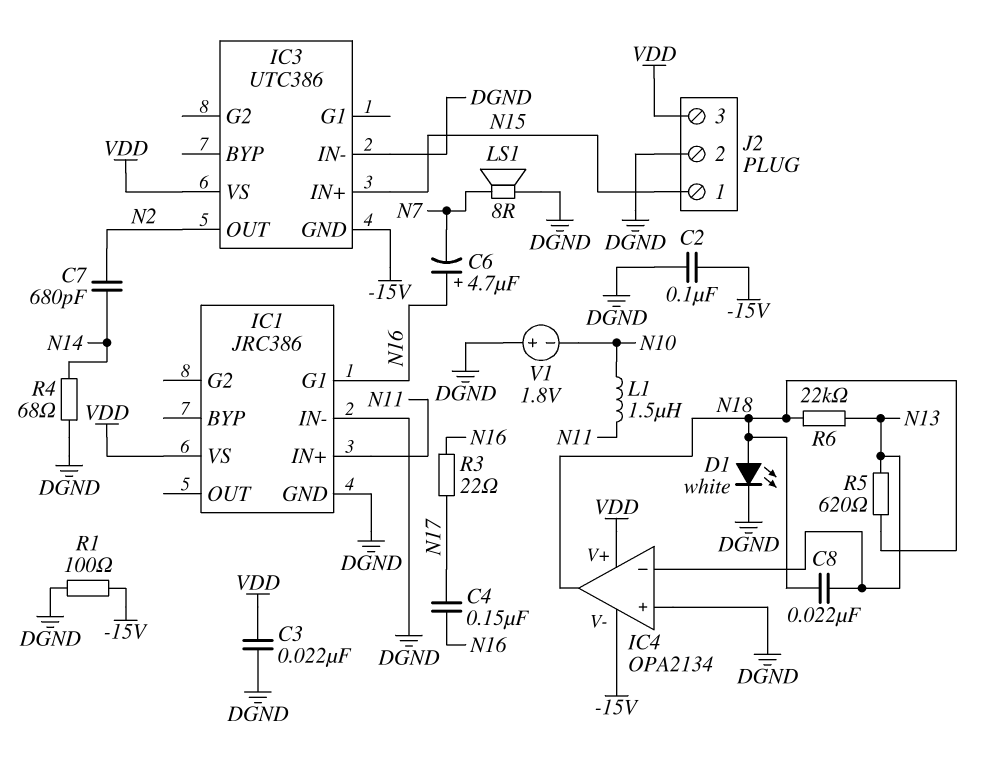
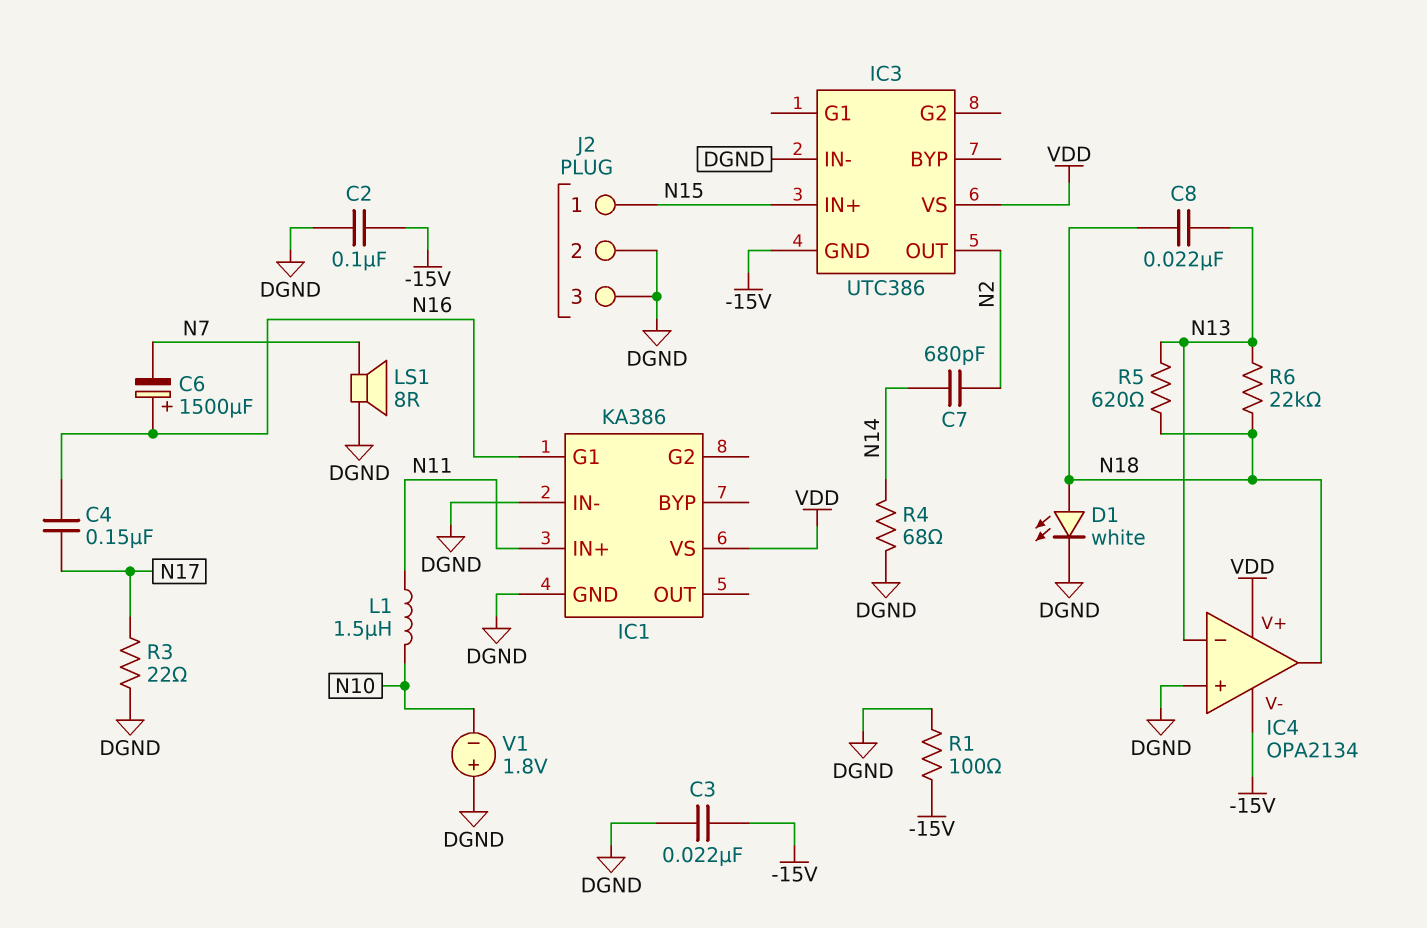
C3: 22nF (DGND, VDD) -> 22nF (-15V, DGND)
C6: 4.7uF (plus N16, minus N7) -> 1500uF (plus N16, minus N7)
IC1: JRC386 -> KA386
J2 pin 3: VDD -> DGND
R3: 22 (N16, N17) -> 22 (DGND, N17)

